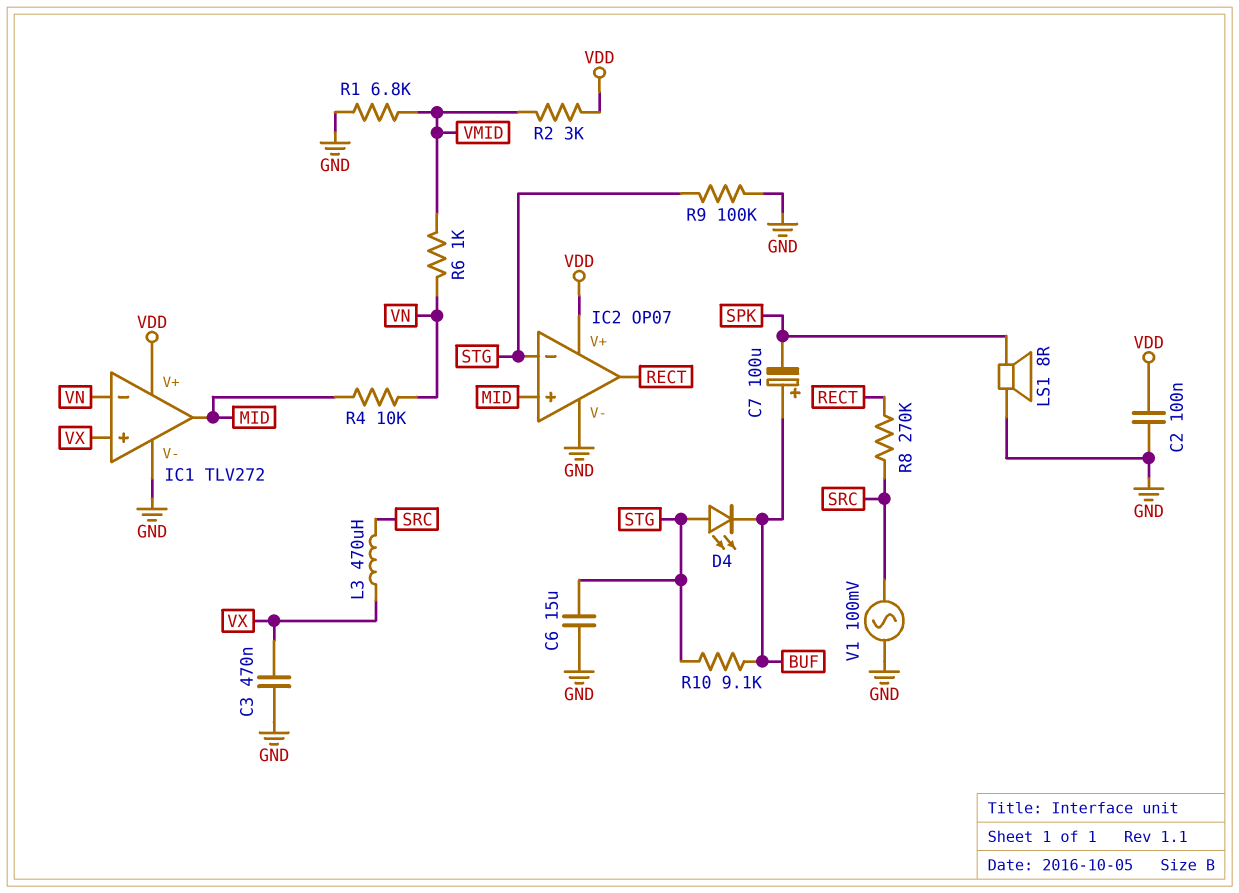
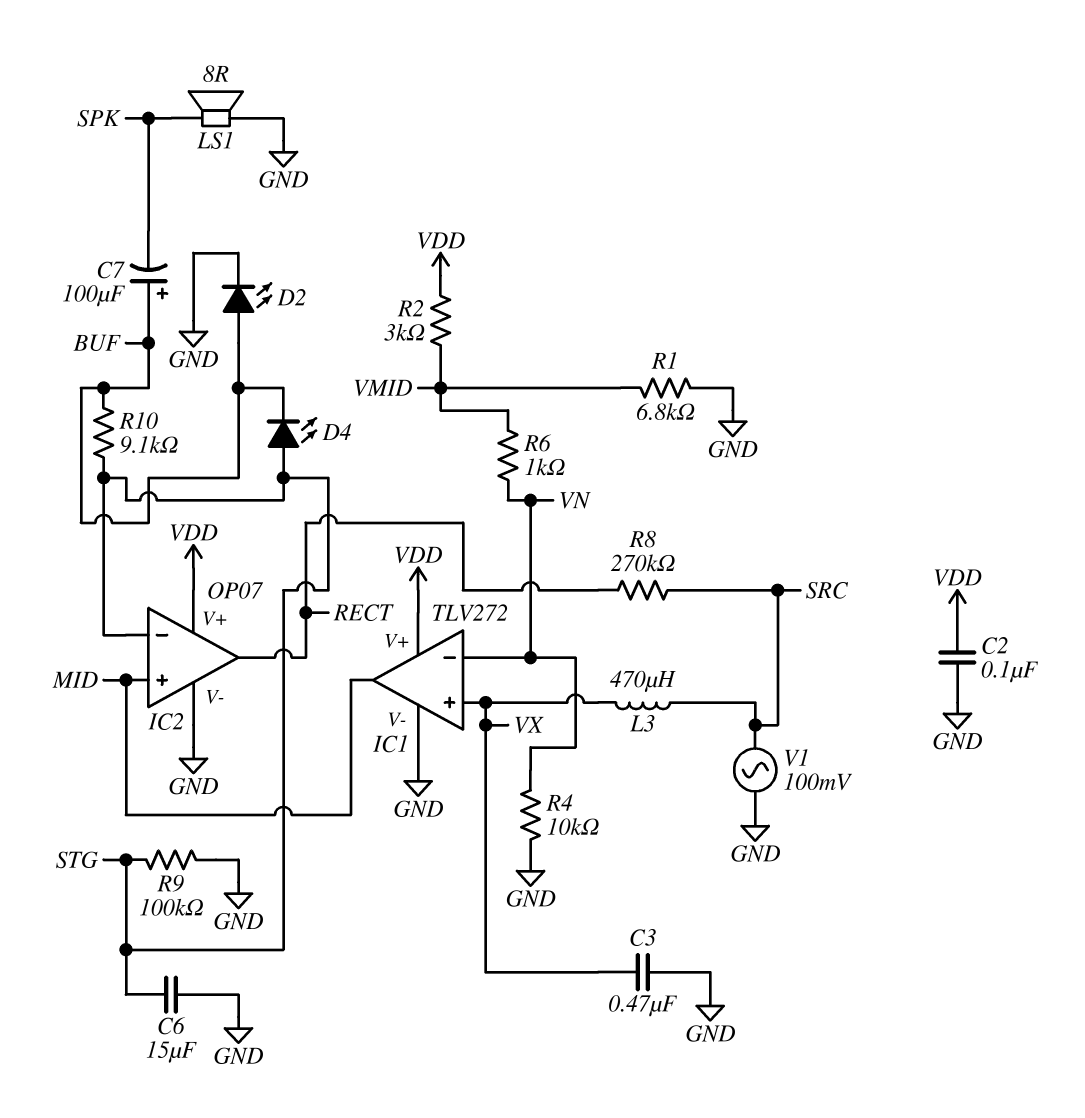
D2: none -> LED (A BUF, K GND)
R4: 10k (MID, VN) -> 10k (GND, VN)

